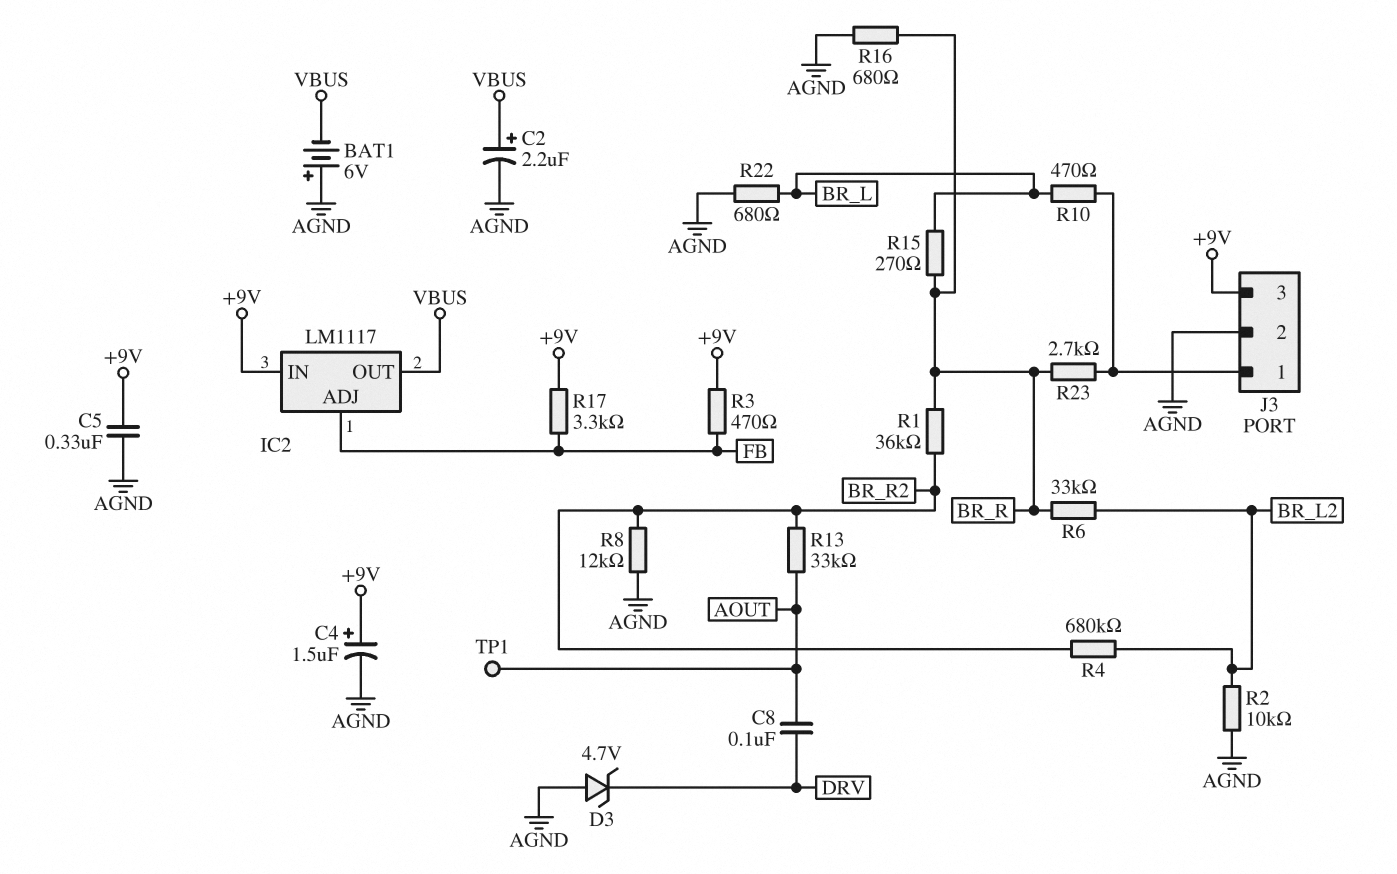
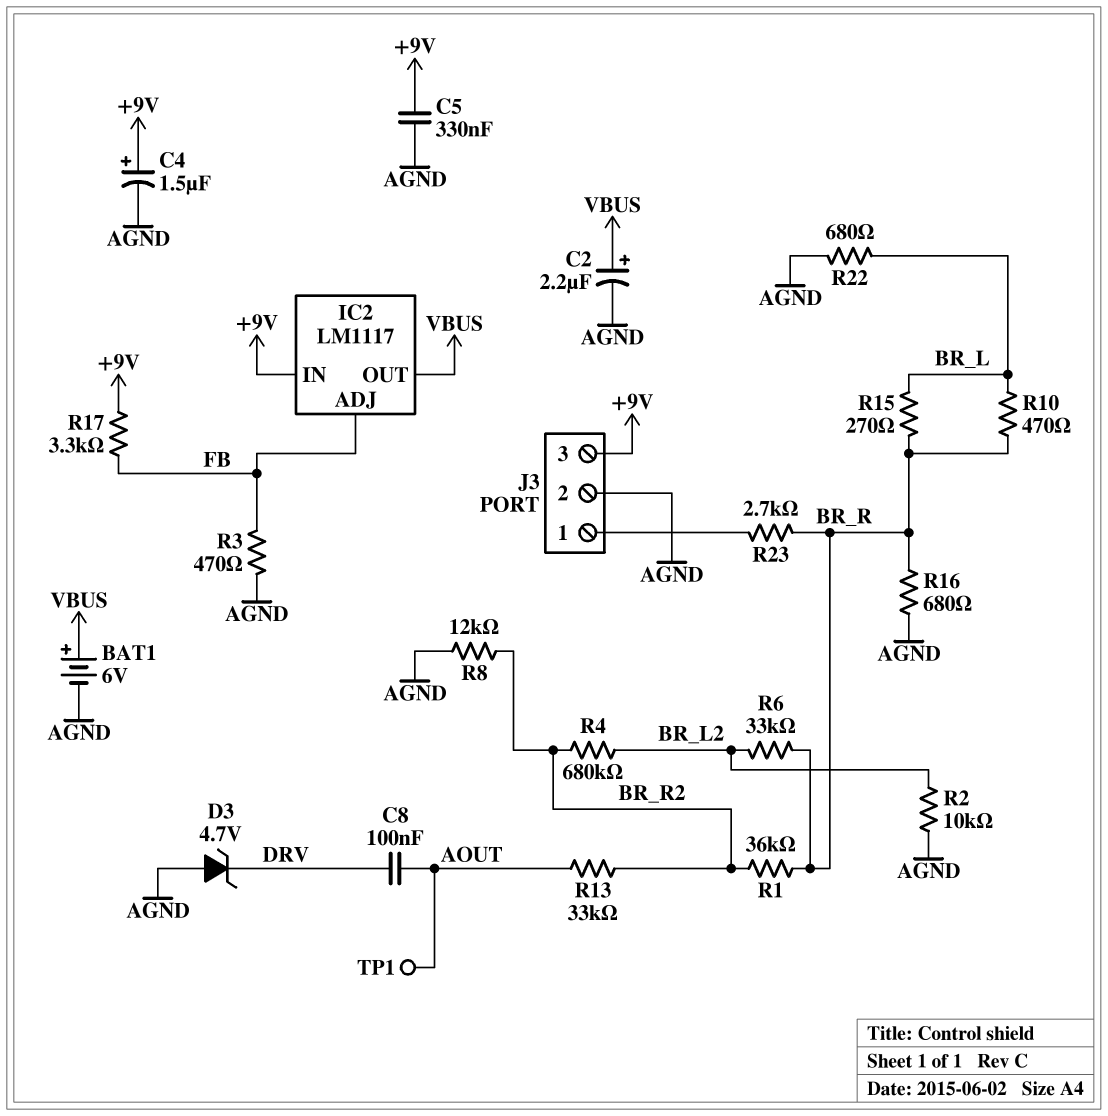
BAT1: 6V (plus AGND, minus VBUS) -> 6V (plus VBUS, minus AGND)
R3: 470 (+9V, FB) -> 470 (AGND, FB)
R10: 470 (BR_L, J3/1) -> 470 (BR_L, BR_R)

